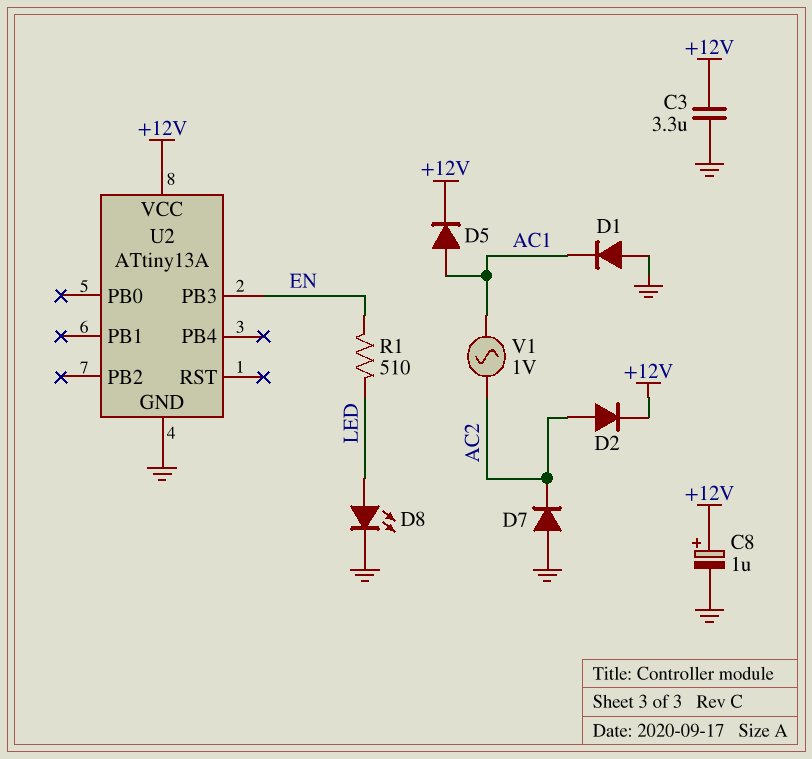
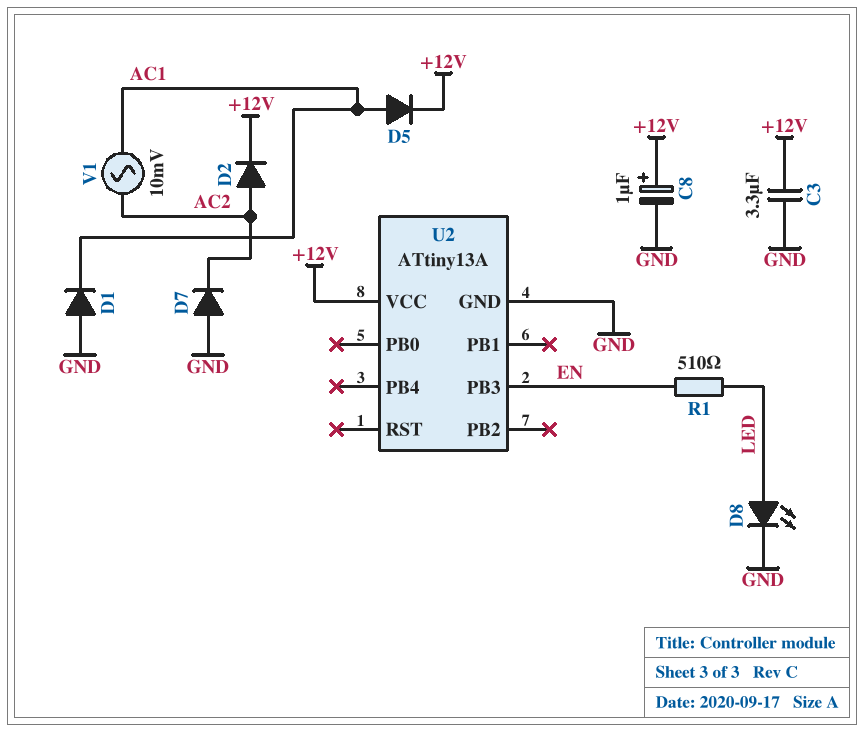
V1: AC 1V (AC1, AC2) -> AC 10mV (AC1, AC2)

